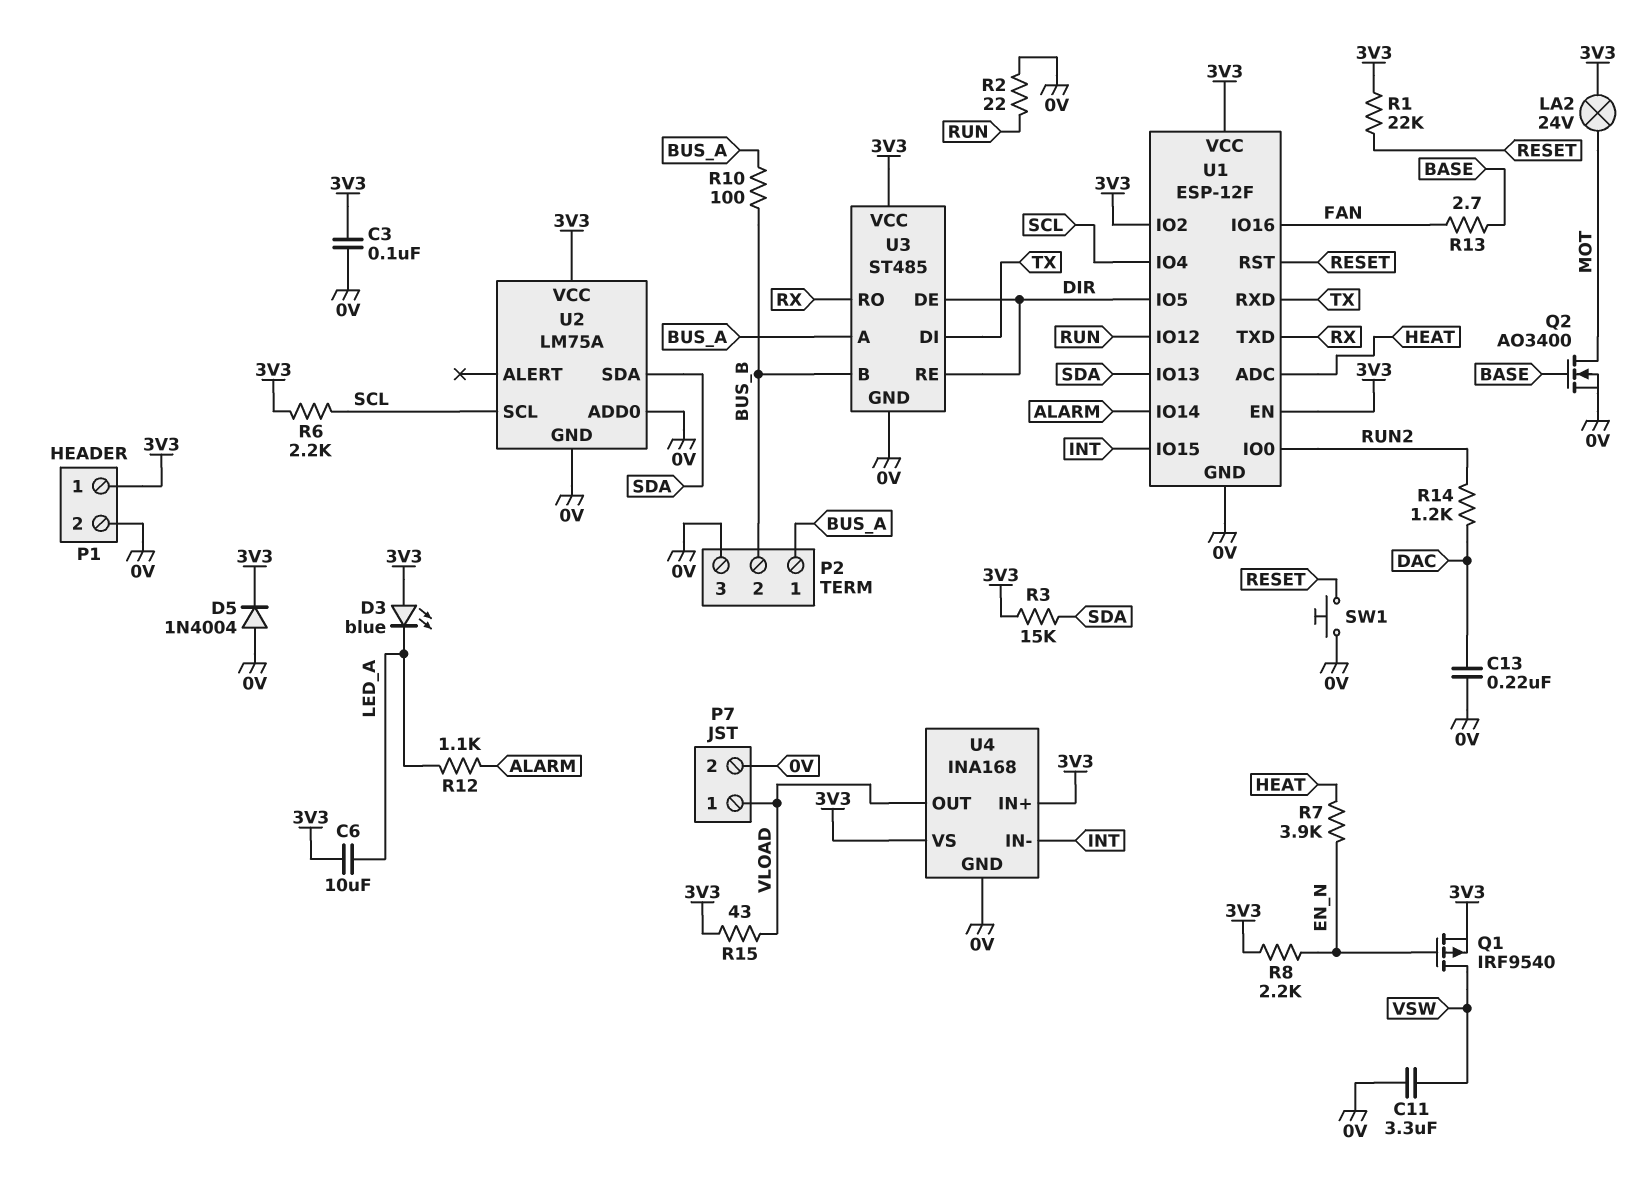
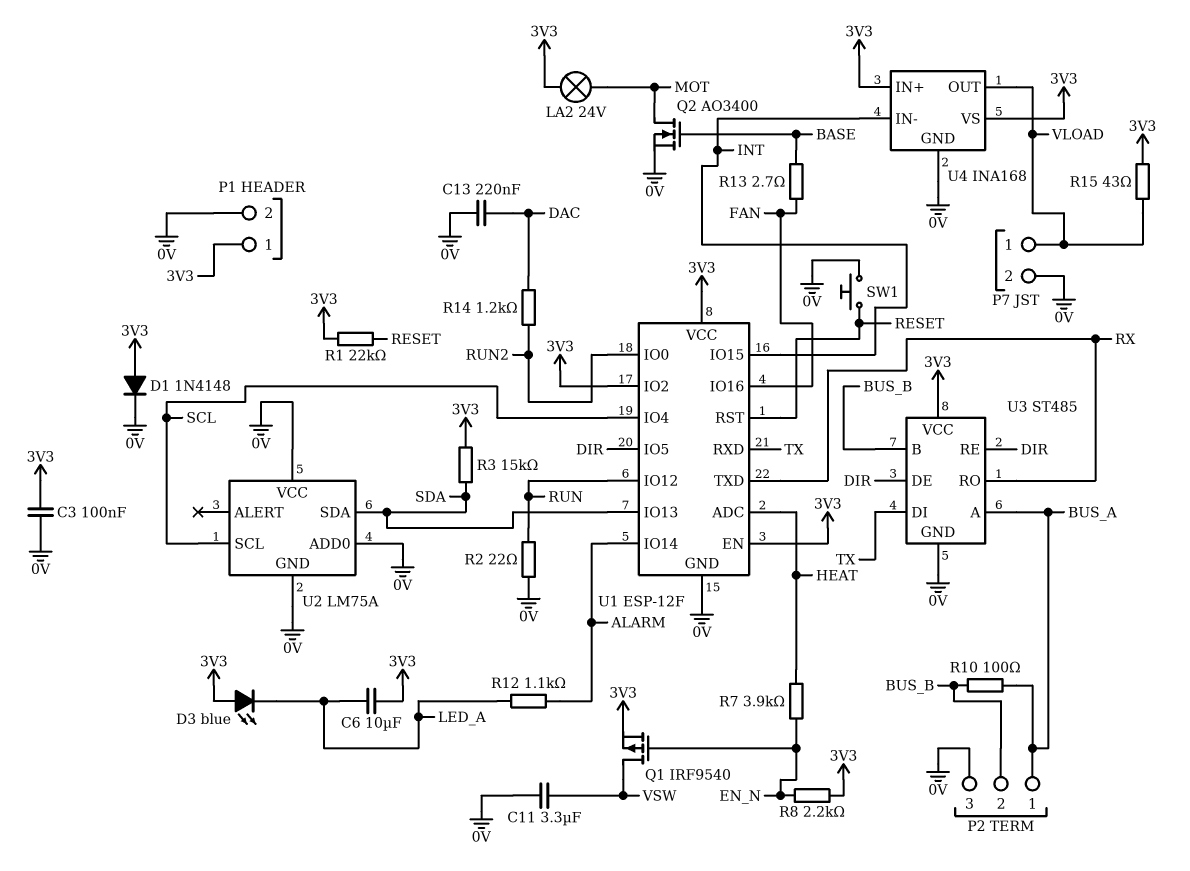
D1: none -> diode 1N4148 (A 3V3, K 0V)
D5: diode 1N4004 (A 0V, K 3V3) -> none
R6: 2.2k (3V3, SCL) -> none
U2 pin VCC: 3V3 -> 0V

